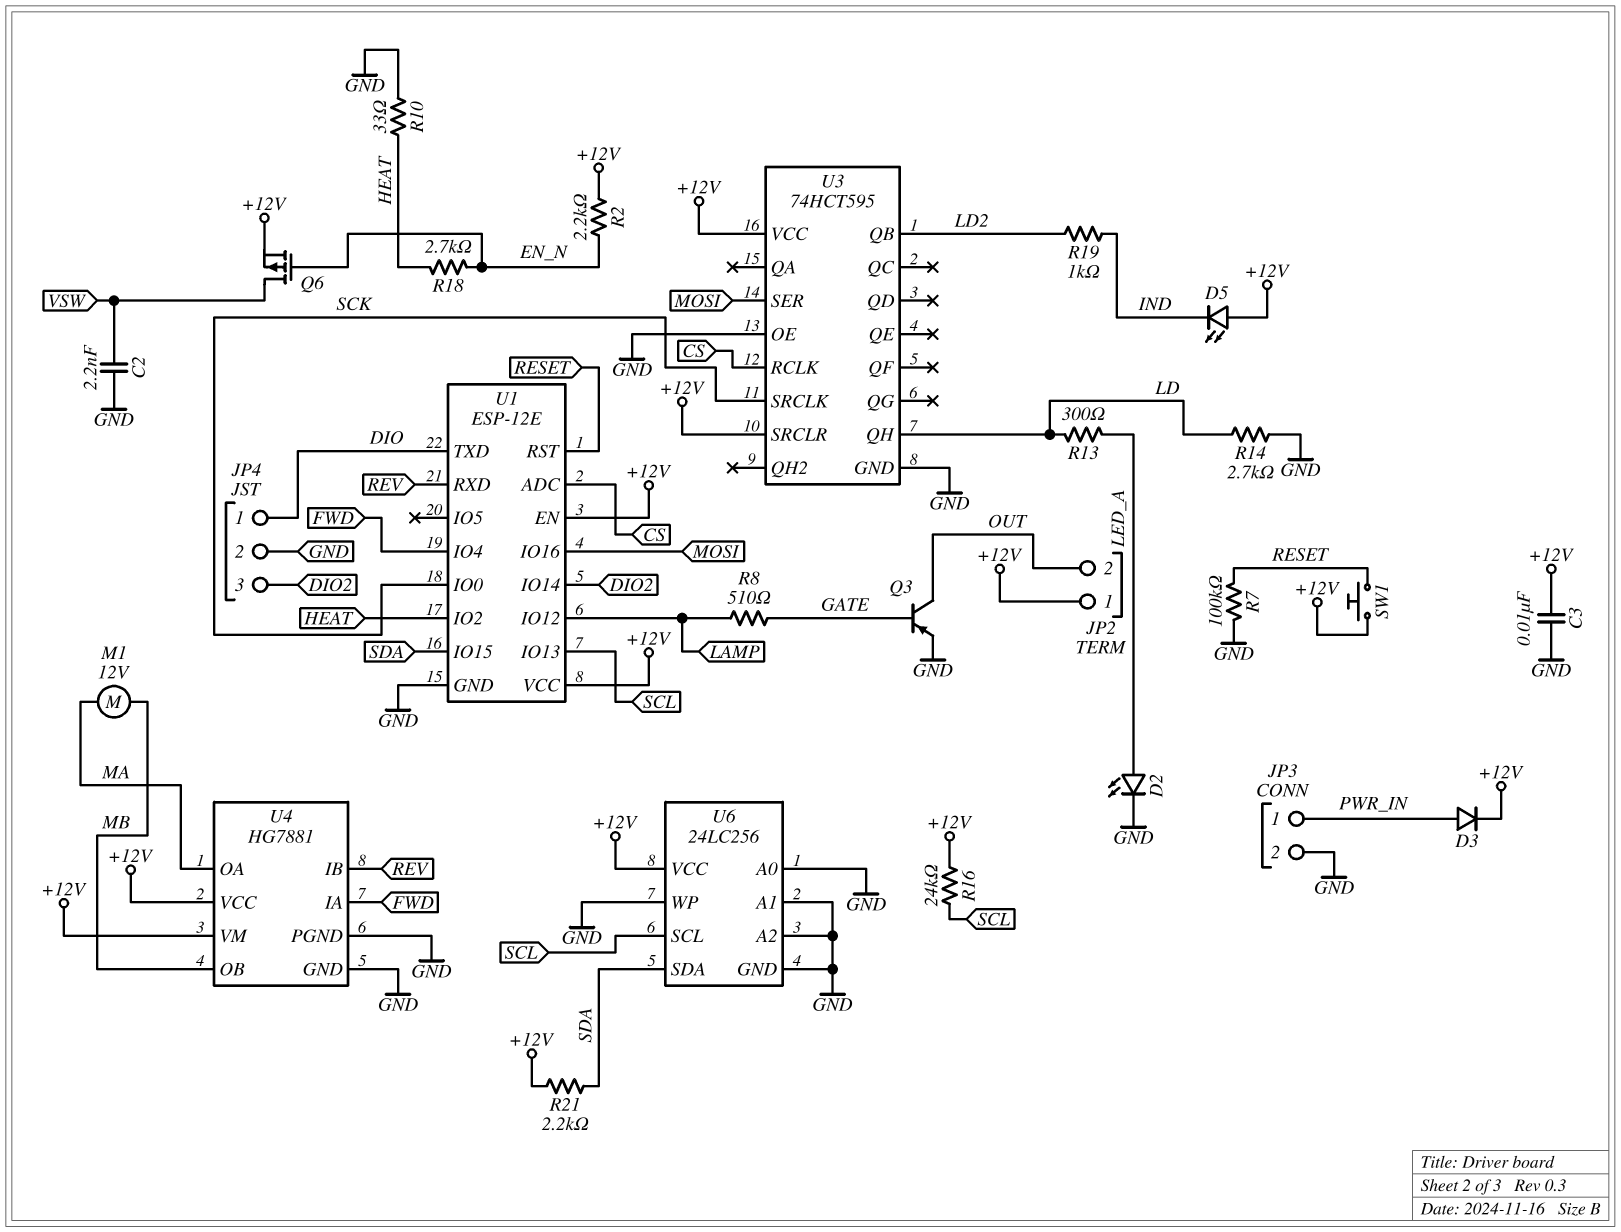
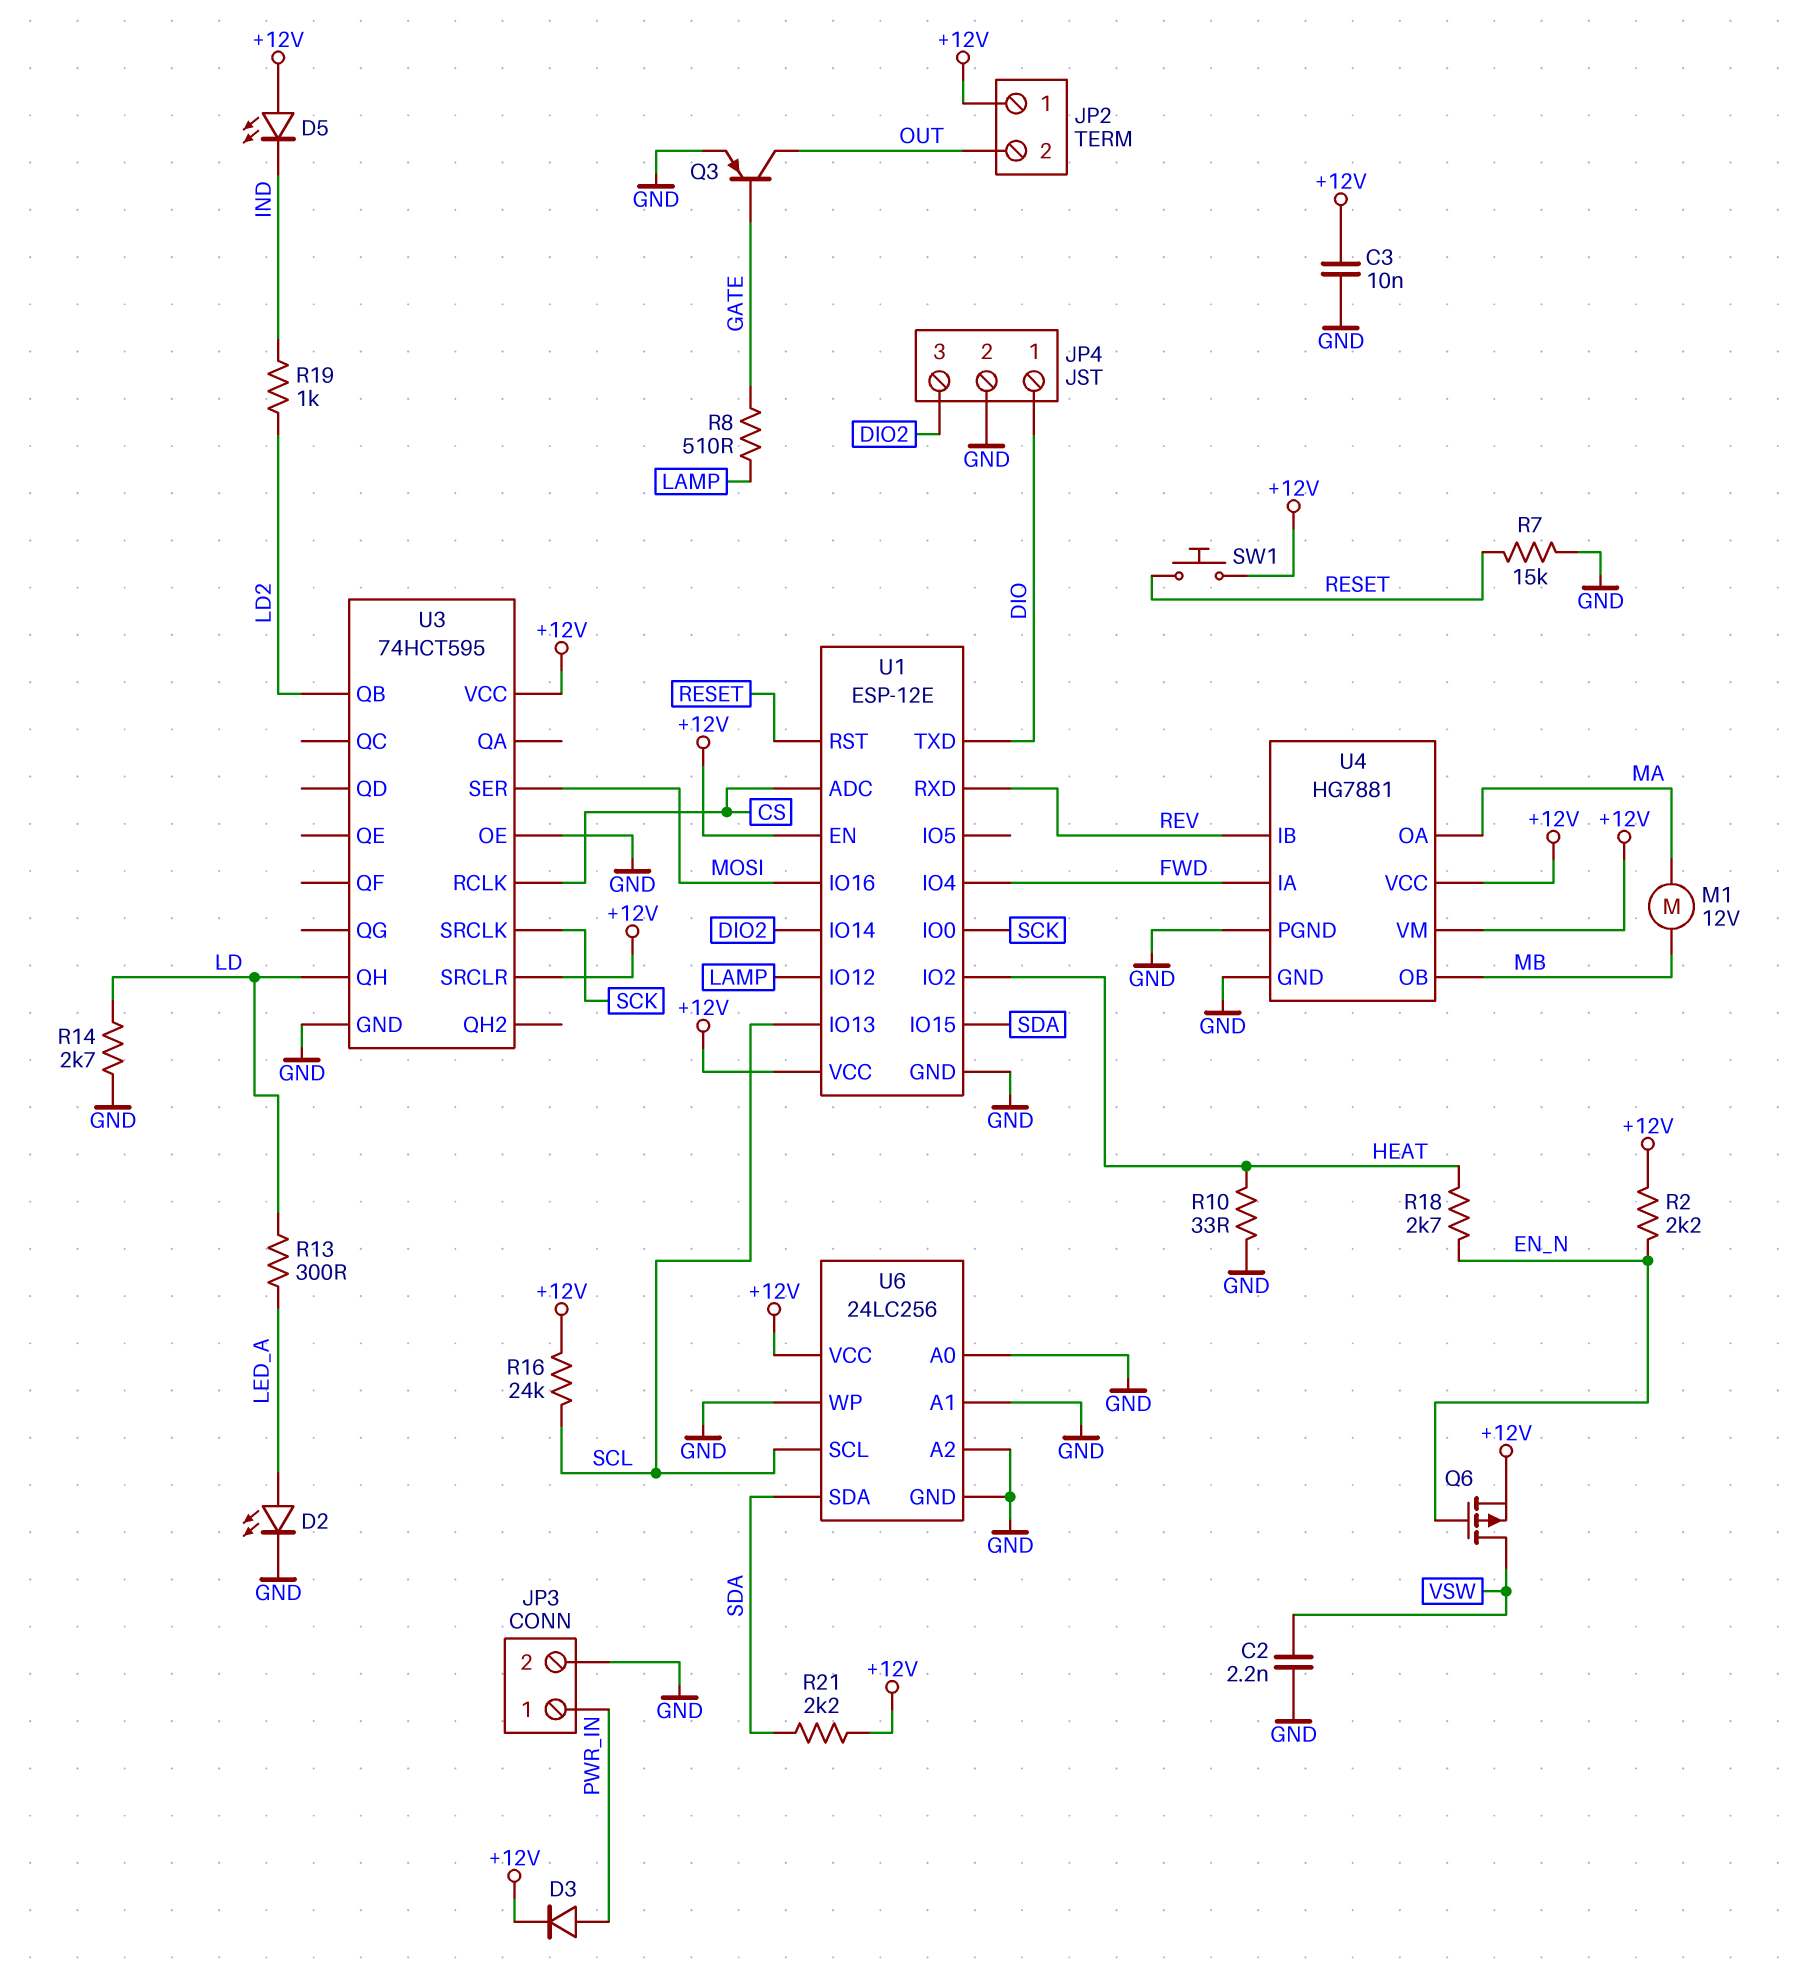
R7: 100k (GND, RESET) -> 15k (GND, RESET)

